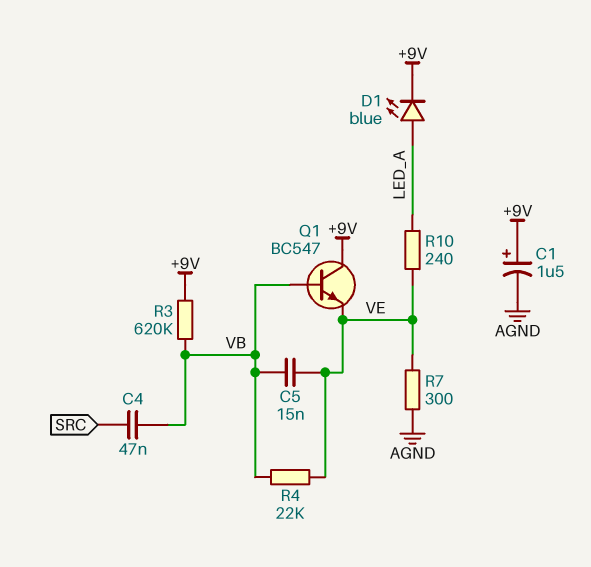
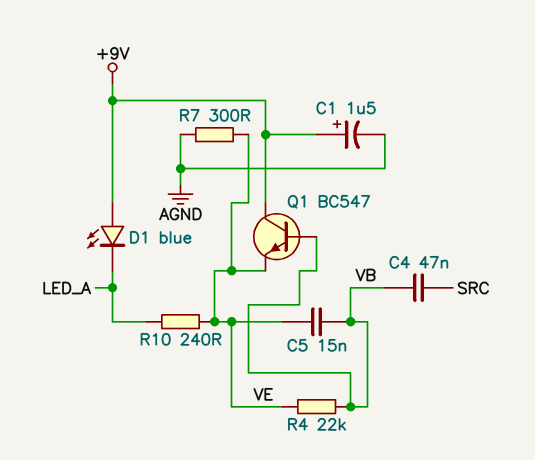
D1: LED blue (A LED_A, K +9V) -> LED blue (A +9V, K LED_A)
R3: 620k (+9V, VB) -> none

